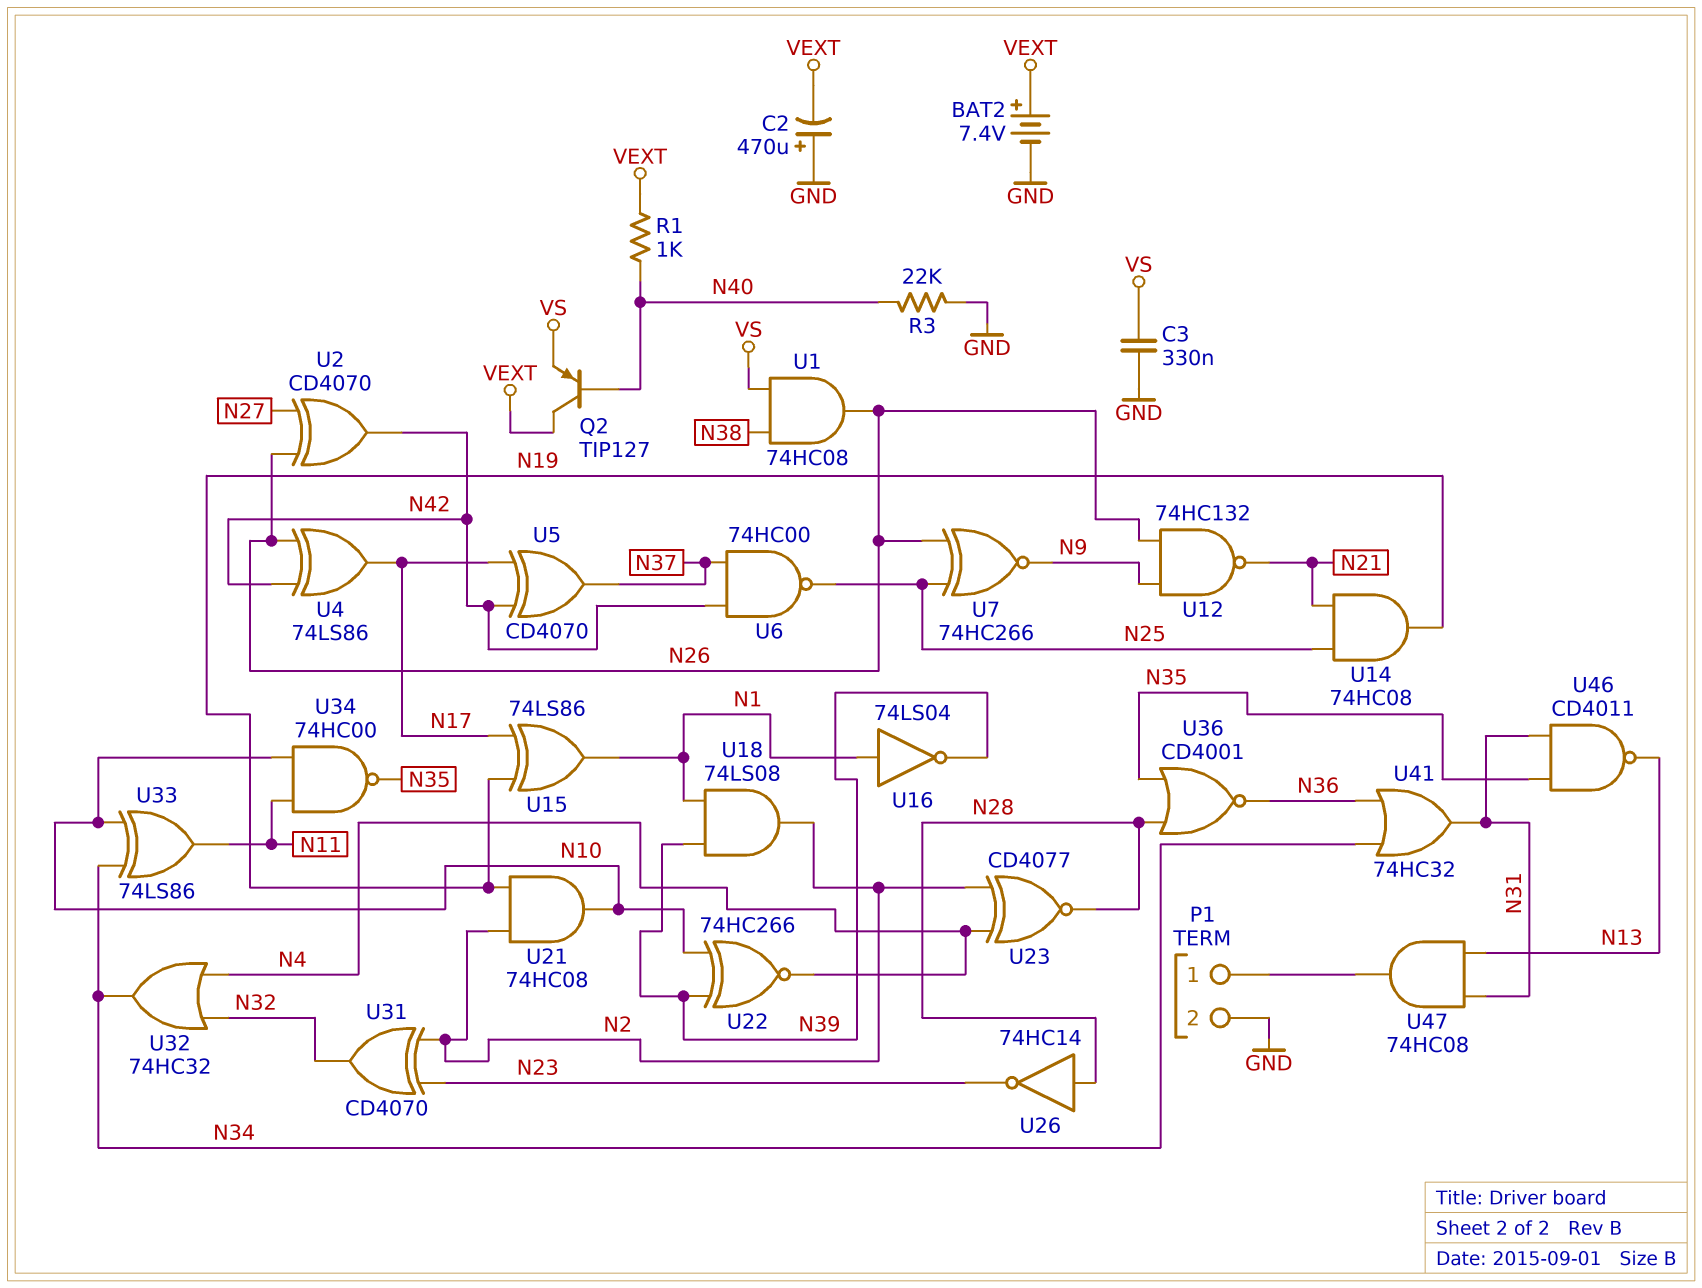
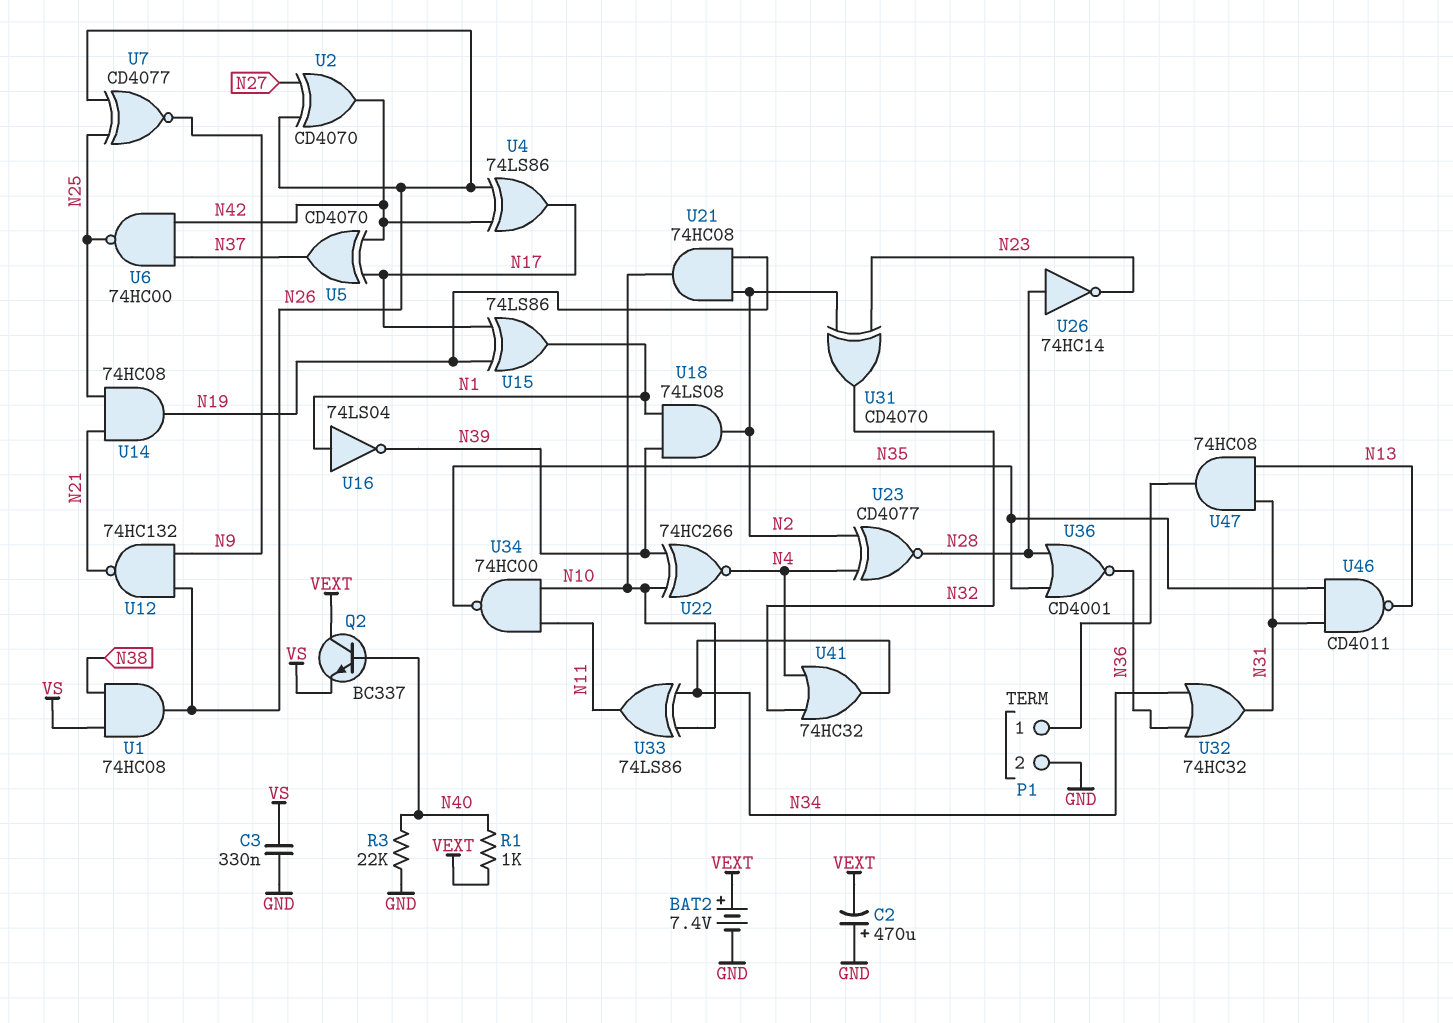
Q2: PNP TIP127 (B N40, C VEXT, E VS) -> NPN BC337 (B N40, C VEXT, E VS)
U7: XNOR 74HC266 (in N25, in N26, out N9) -> XNOR CD4077 (in N25, in N26, out N9)
U32: OR 74HC32 (in N4, in N32, out N34) -> OR 74HC32 (in N34, in N36, out N31)
U41: OR 74HC32 (in N34, in N36, out N31) -> OR 74HC32 (in N4, in N32, out N34)

